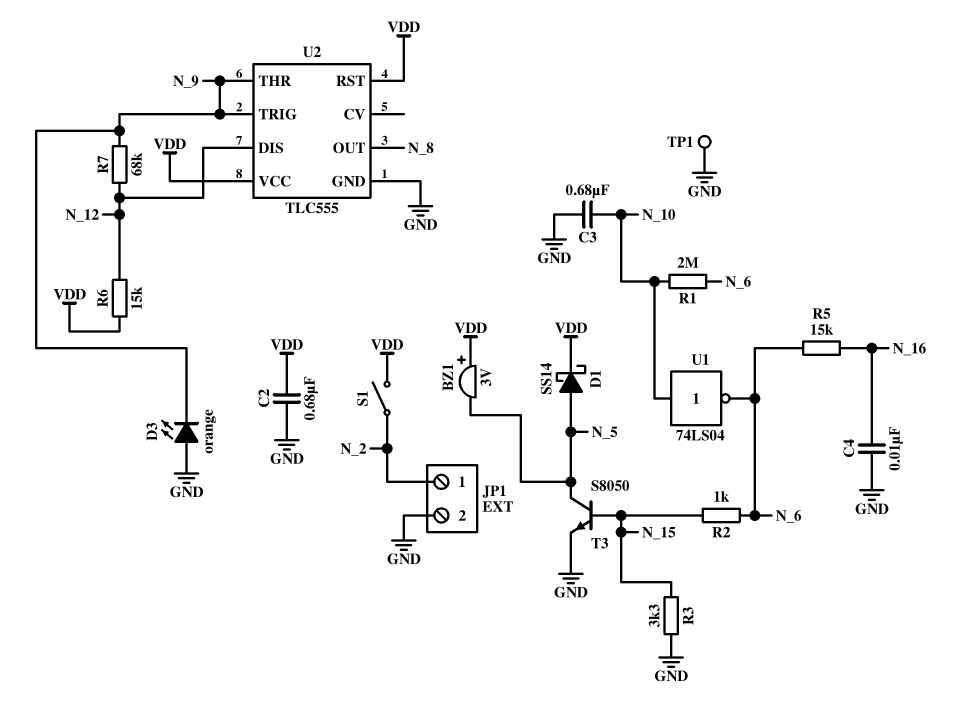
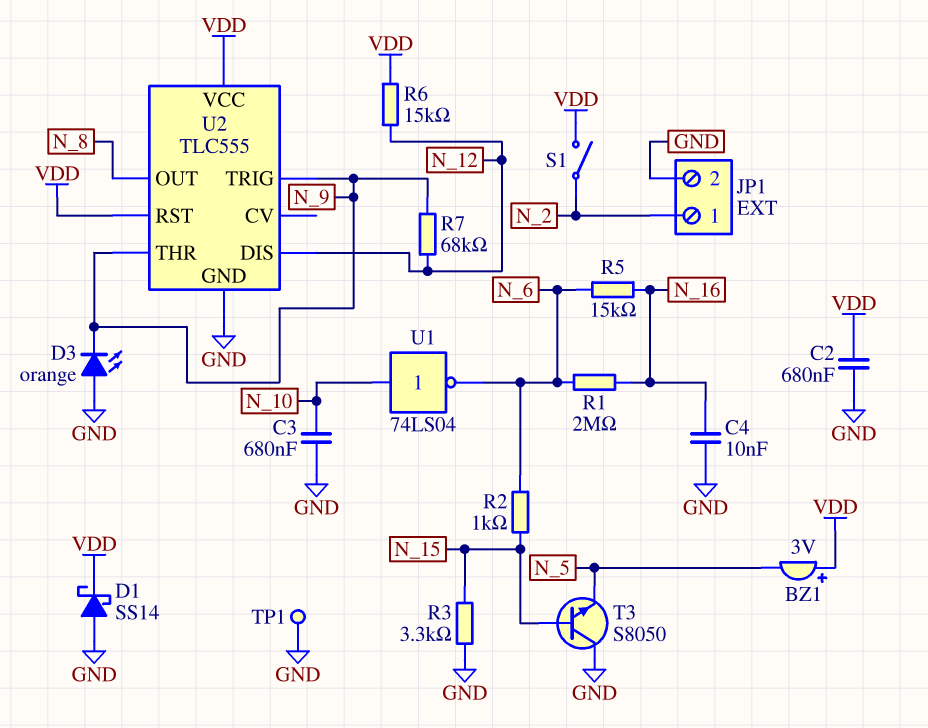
D1: schottky SS14 (A N_5, K VDD) -> schottky SS14 (A GND, K VDD)
R1: 2M (N_6, N_10) -> 2M (N_6, N_16)
T3: NPN S8050 (B N_15, C N_5, E GND) -> NPN S8050 (B N_15, C GND, E N_5)

